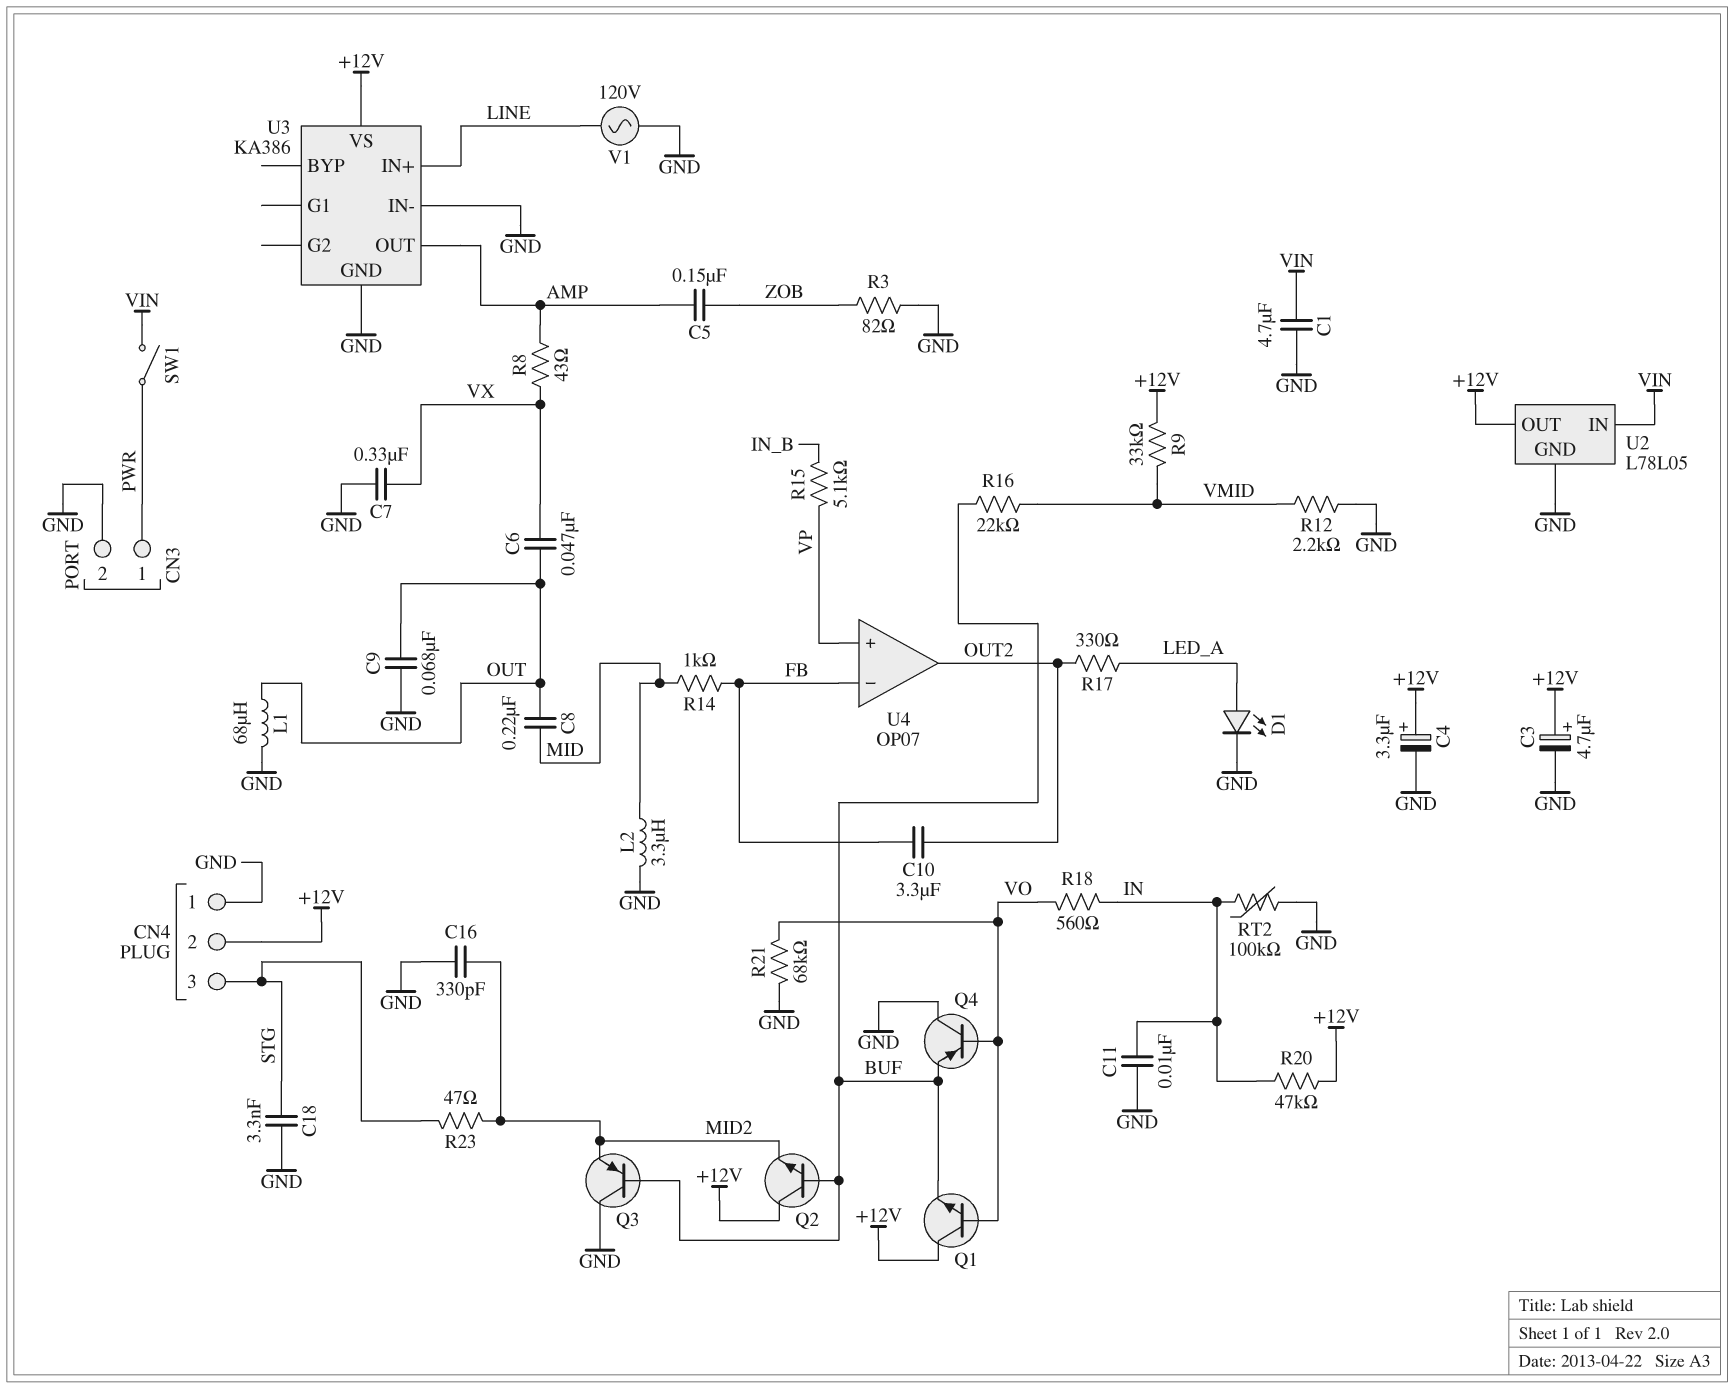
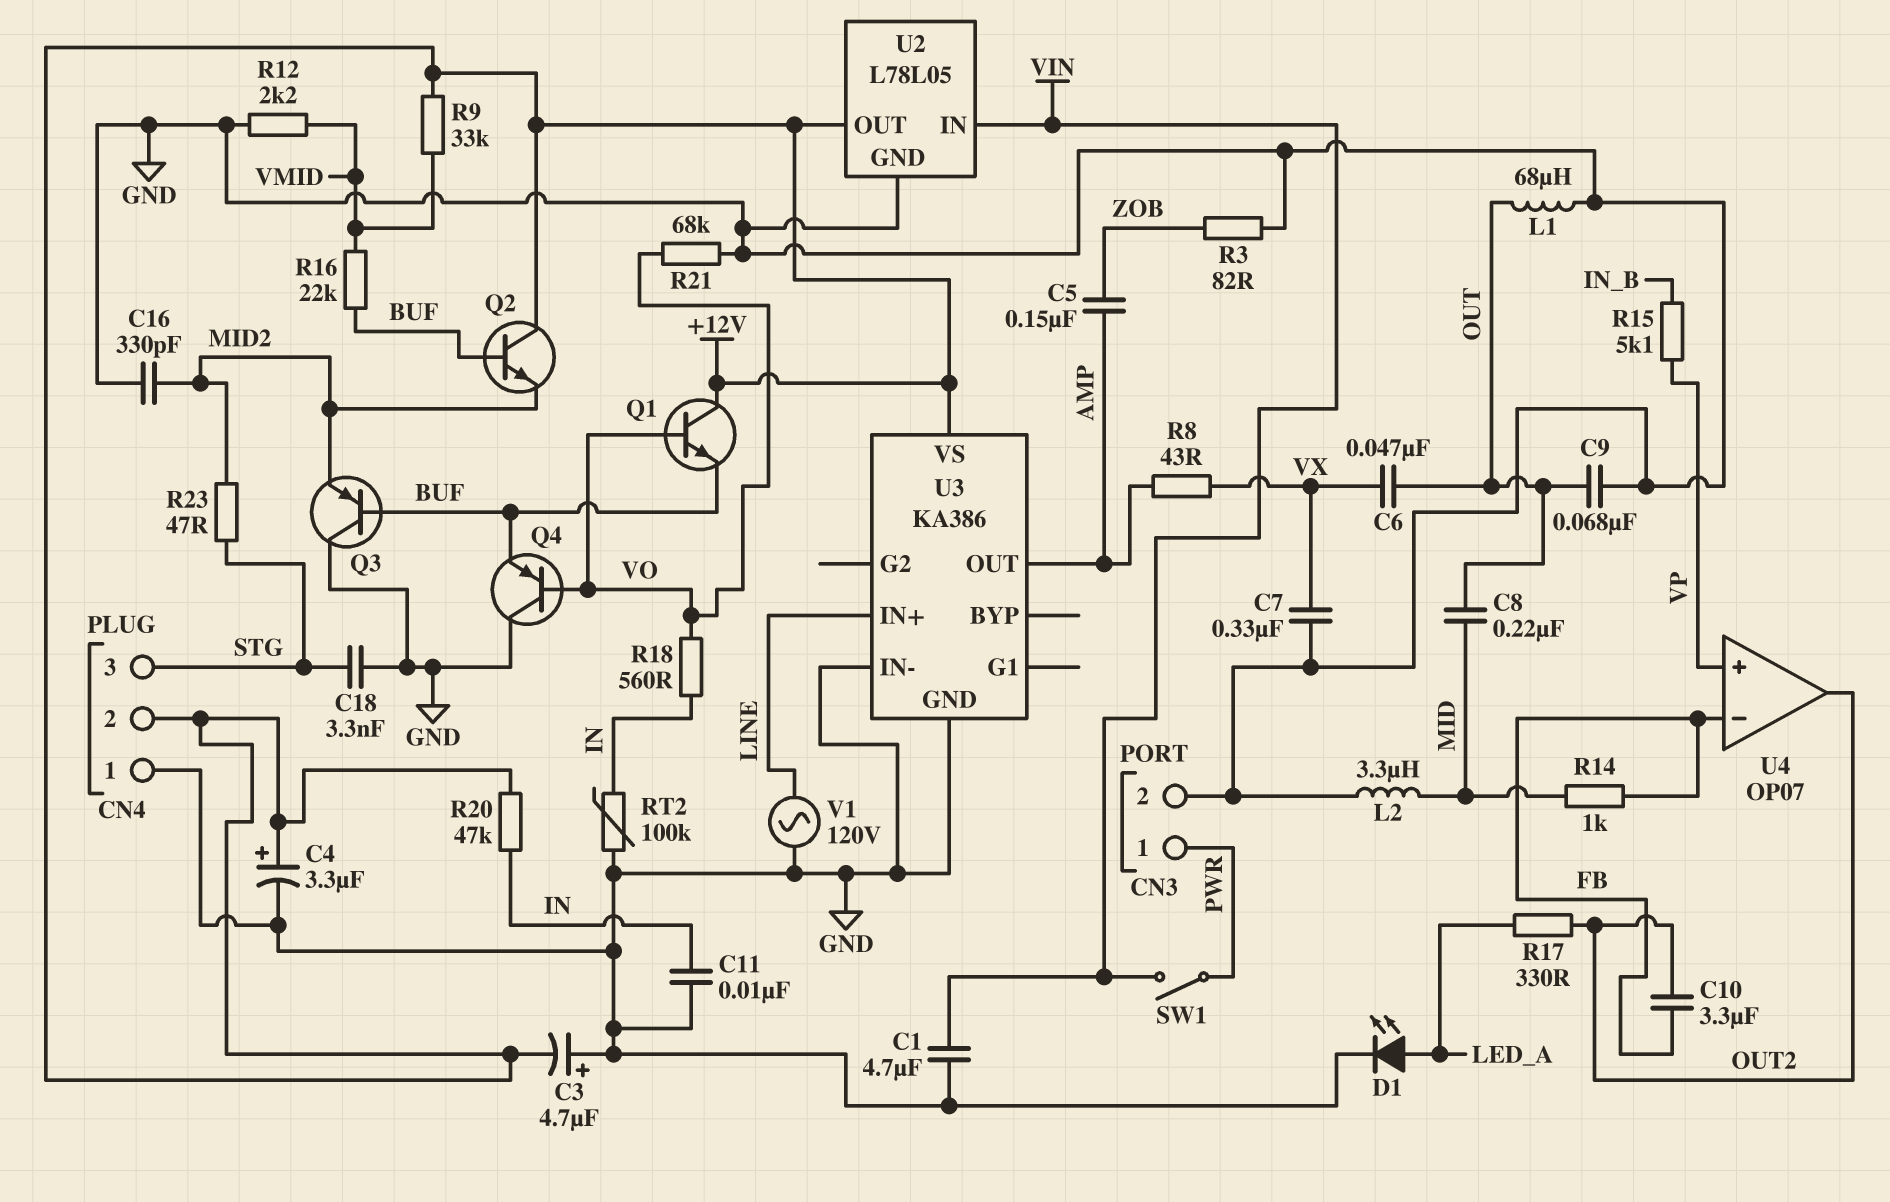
C3: 4.7uF (plus +12V, minus GND) -> 4.7uF (plus GND, minus +12V)

